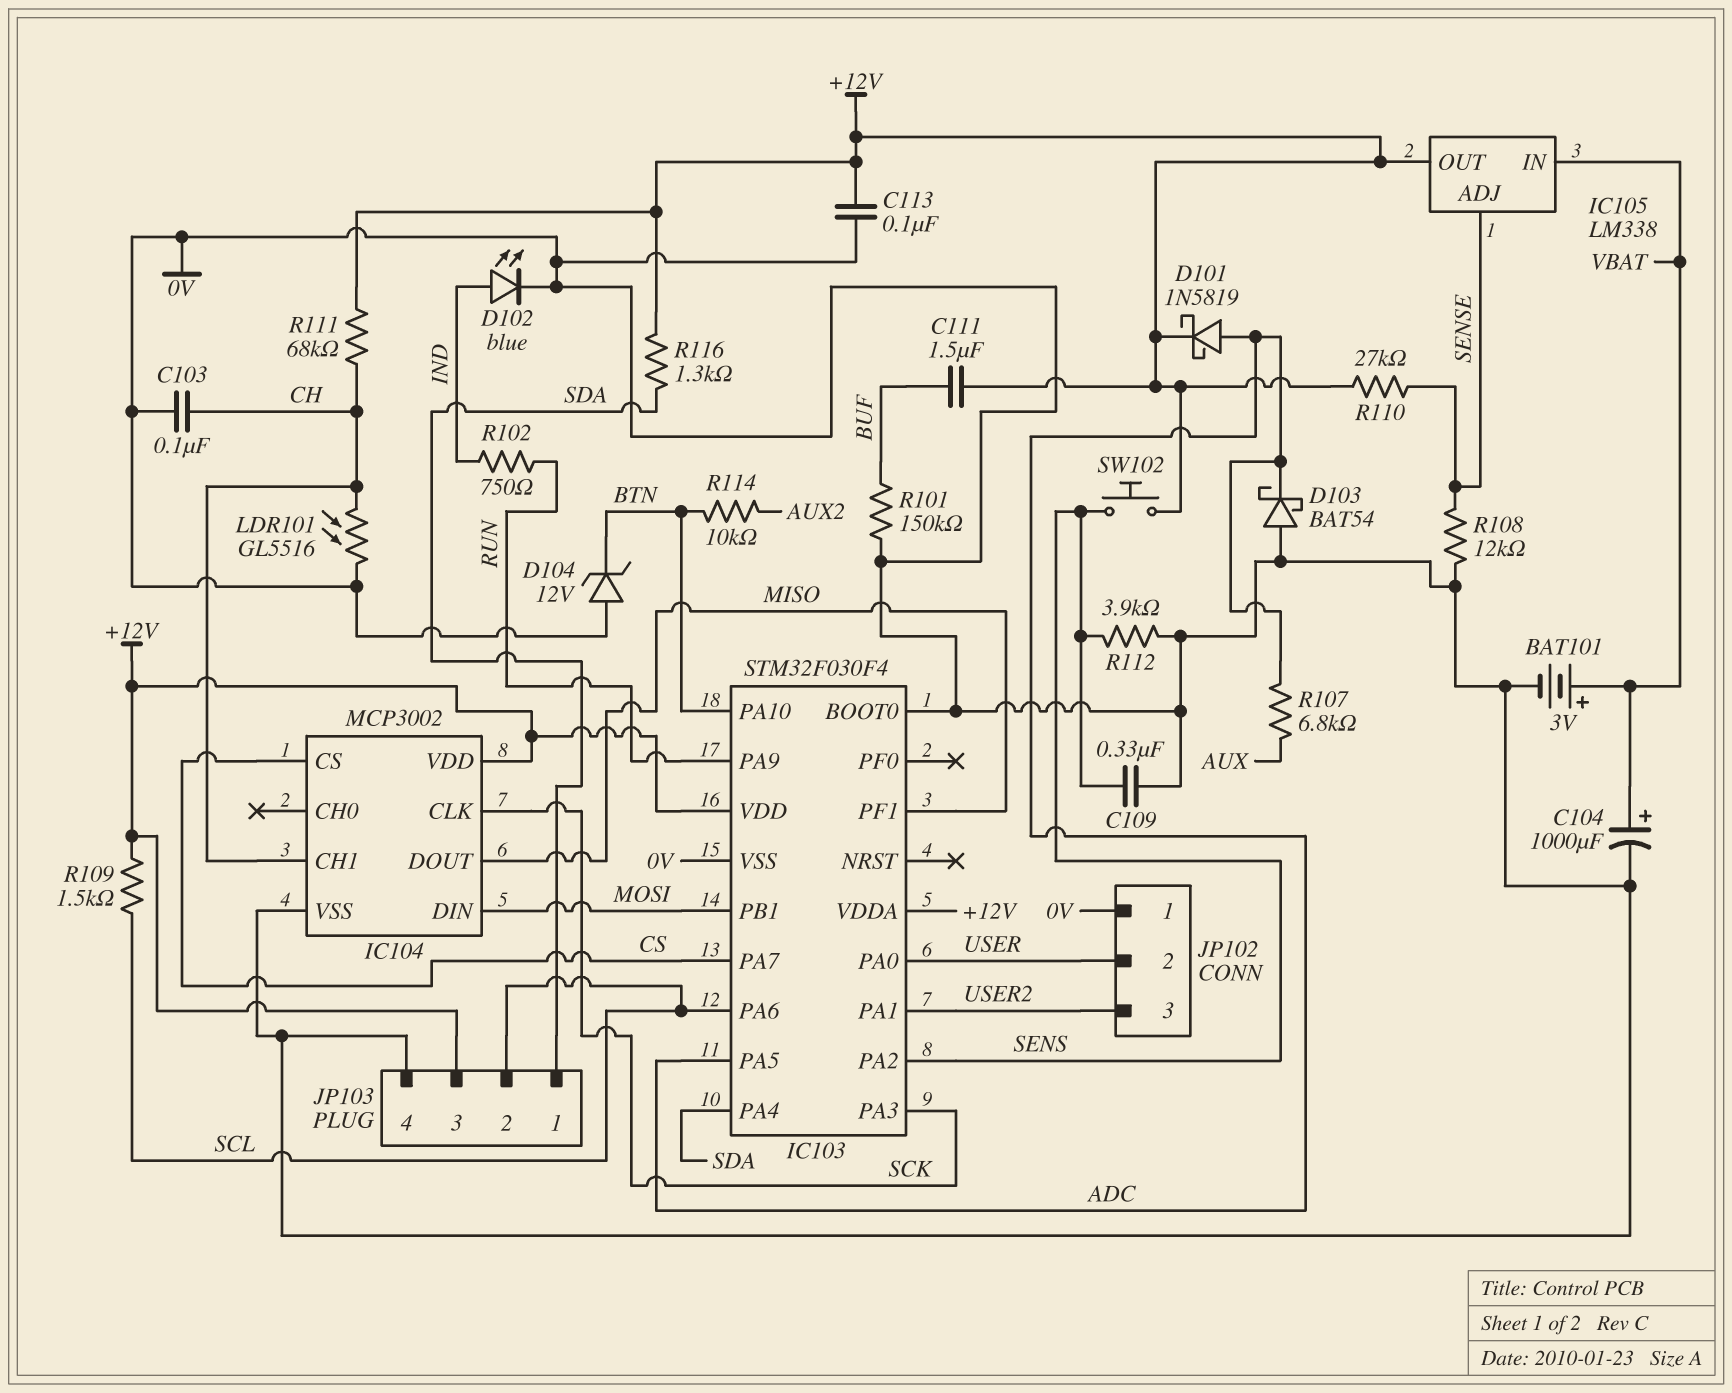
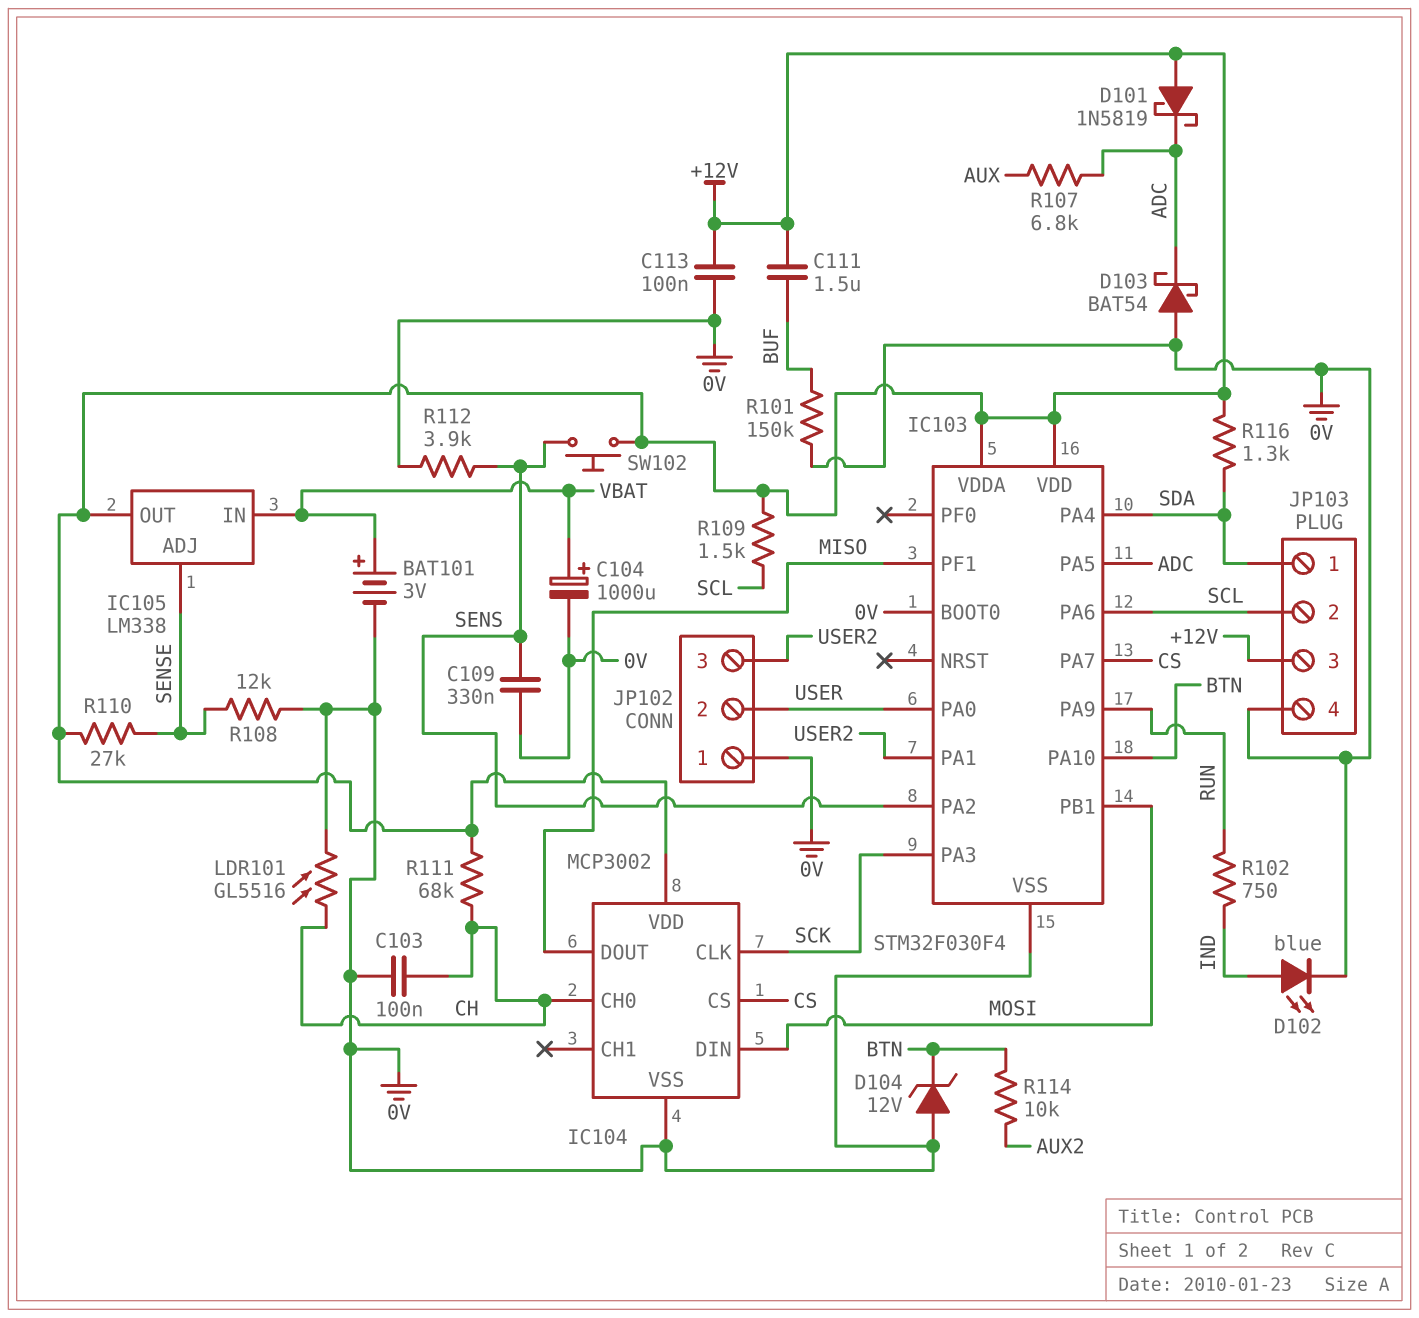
D101: schottky 1N5819 (A ADC, K +12V) -> schottky 1N5819 (A +12V, K ADC)
IC104 pin CH0: none -> CH
IC104 pin CH1: CH -> none

